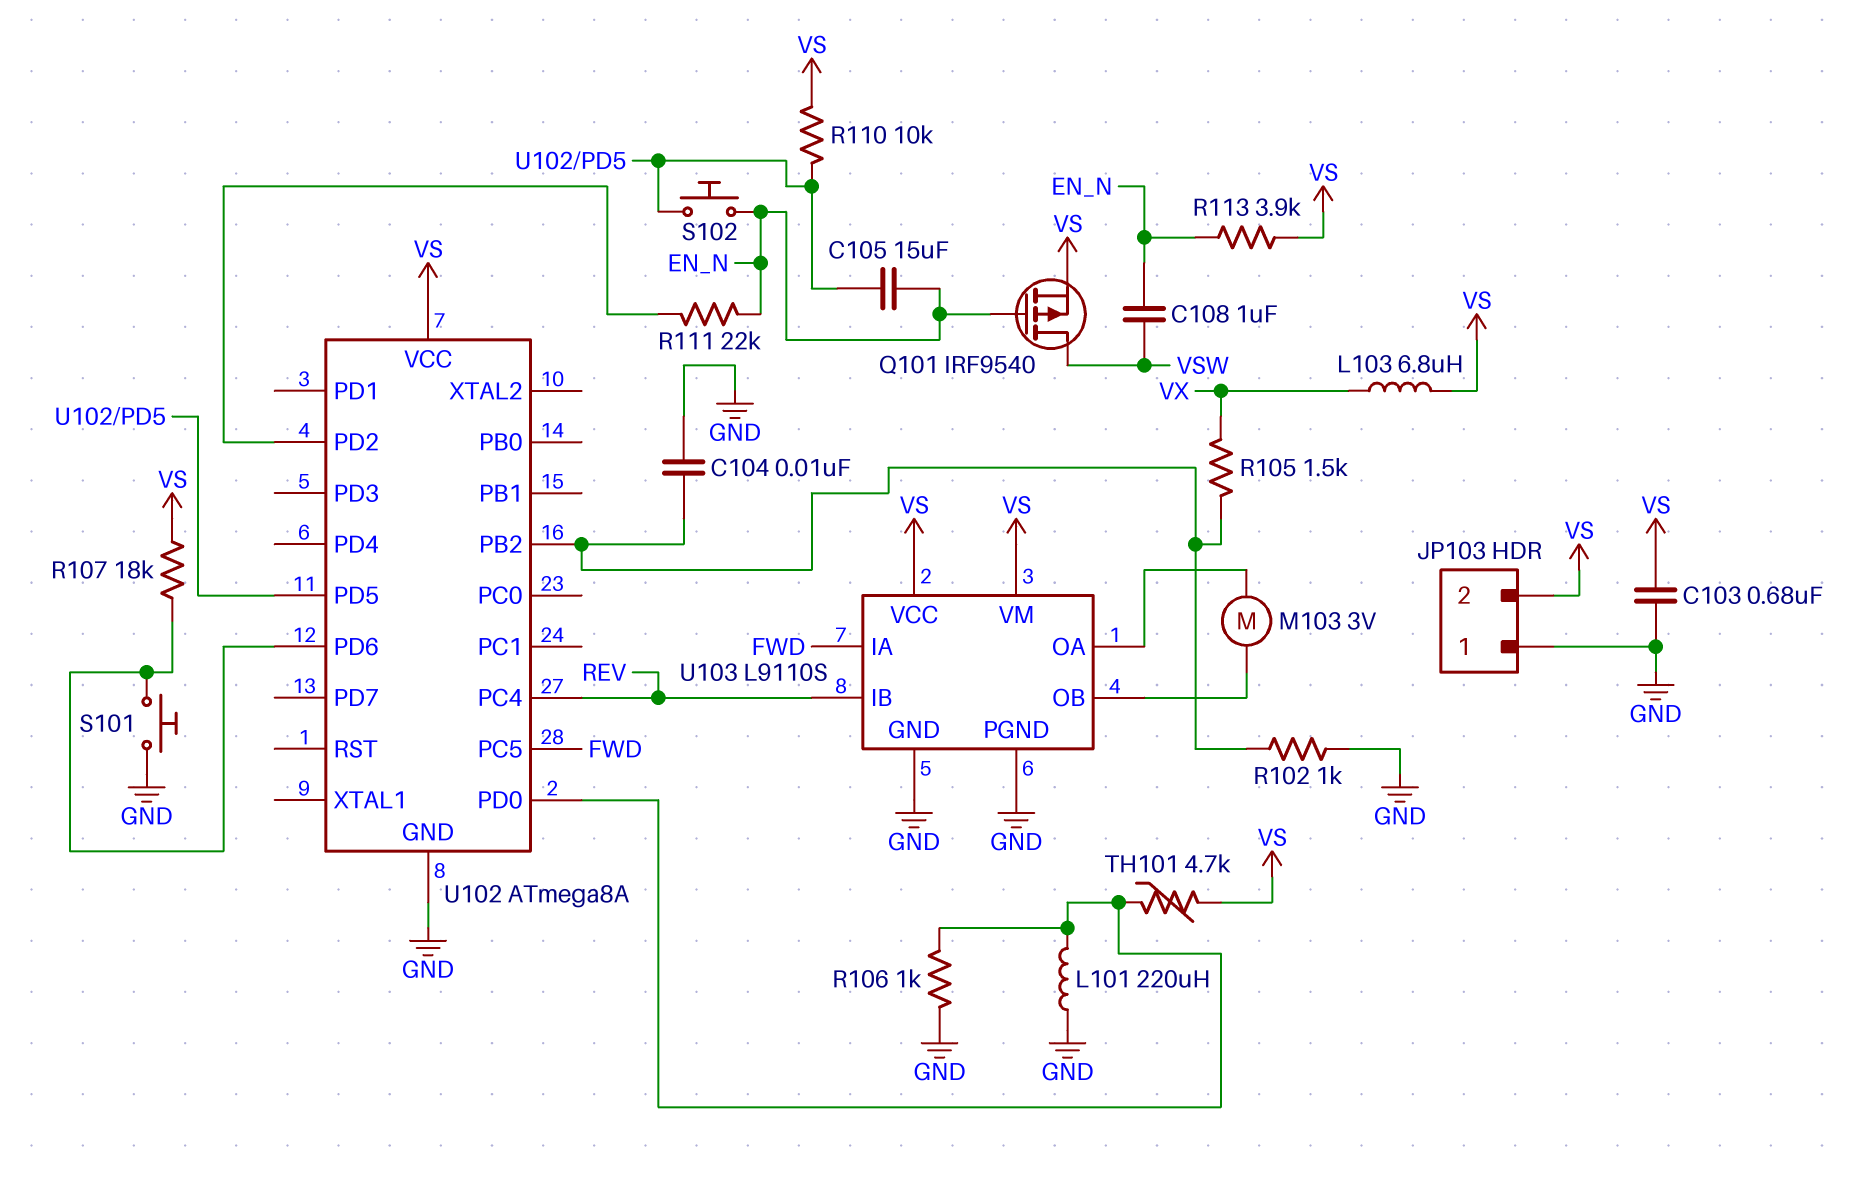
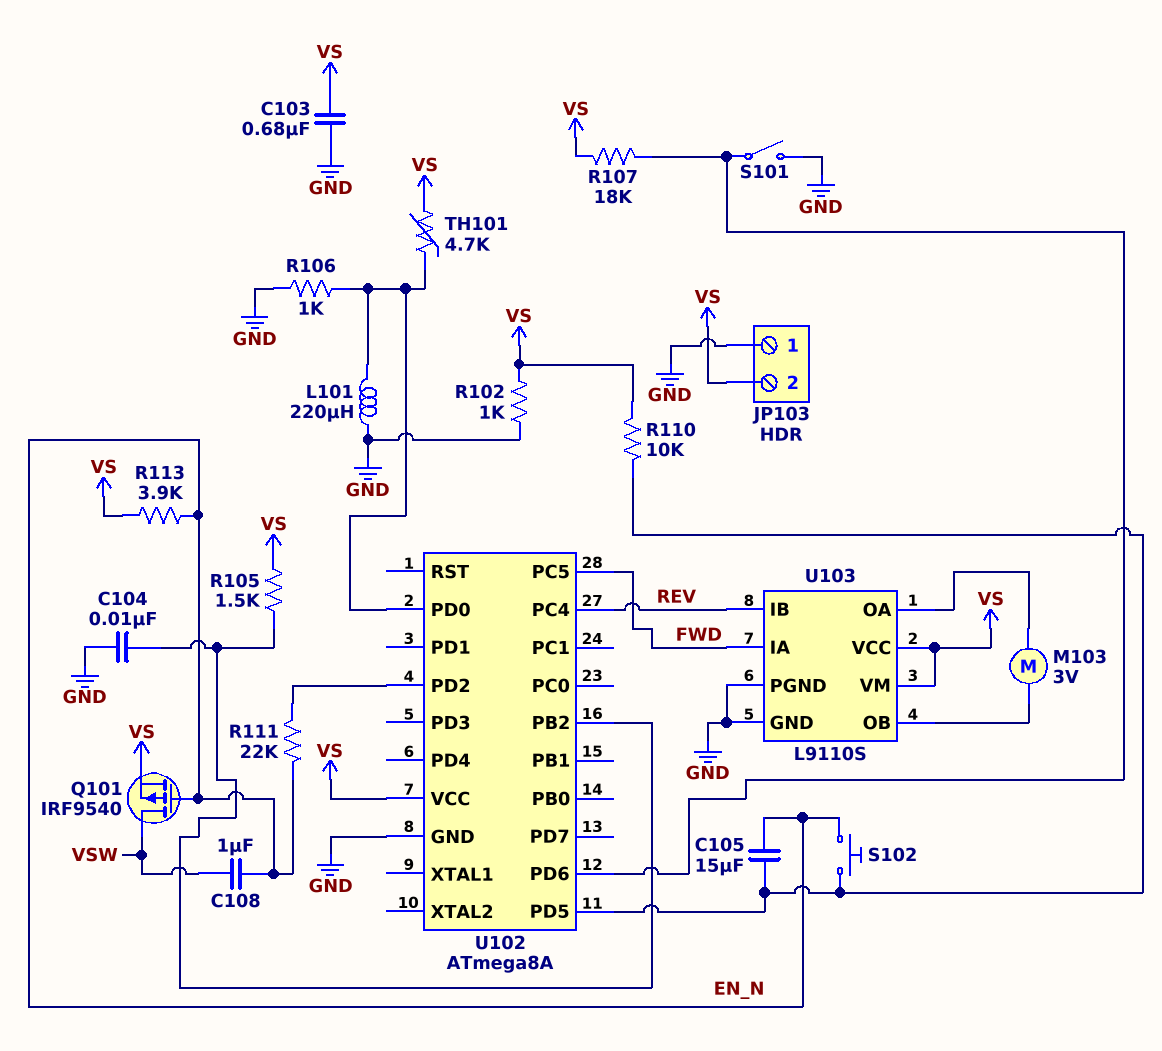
L103: 6.8uH (VS, VX) -> none
R102: 1k (GND, U102/PB2) -> 1k (GND, VS)
R105: 1.5k (U102/PB2, VX) -> 1.5k (U102/PB2, VS)
S101: button (GND, U102/PD6) -> switch (GND, U102/PD6)

